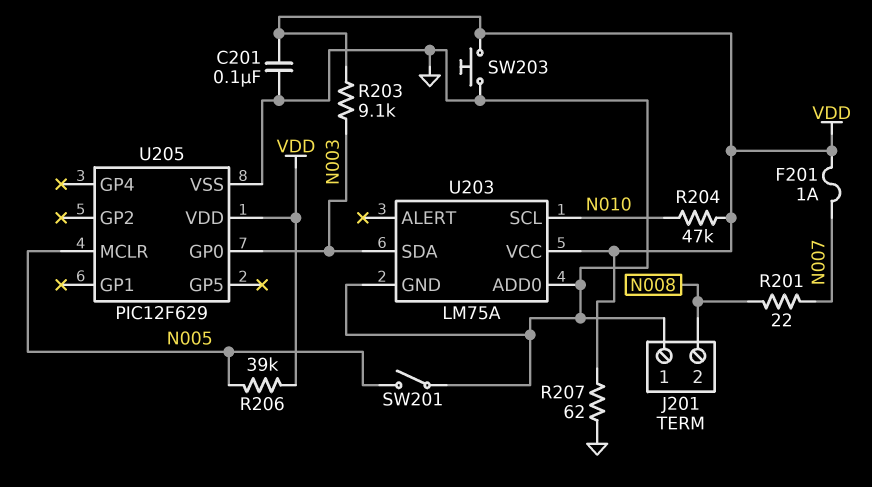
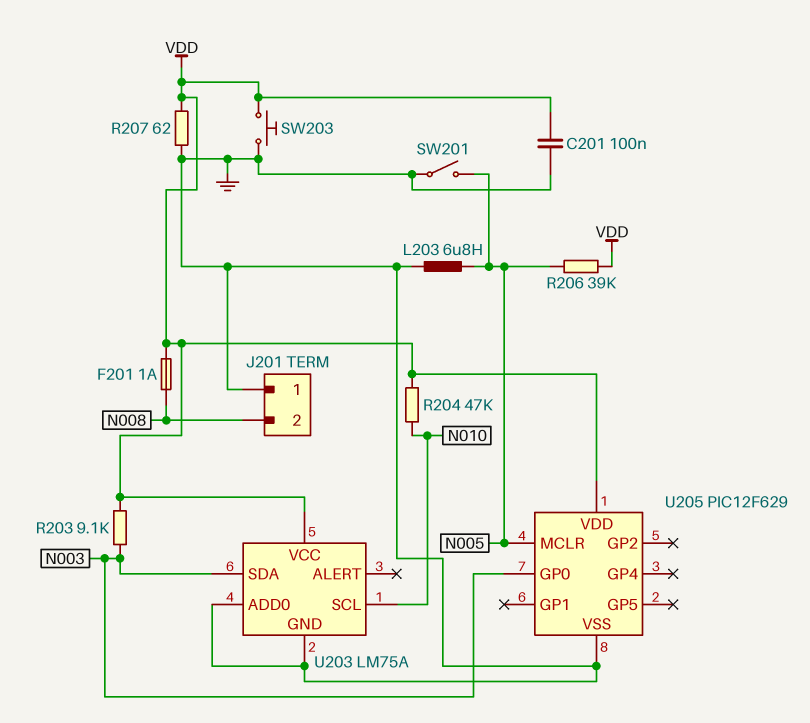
F201: 1A (N007, VDD) -> 1A (N008, VDD)
L203: none -> 6.8uH (GND, N005)
R201: 22 (N007, N008) -> none

